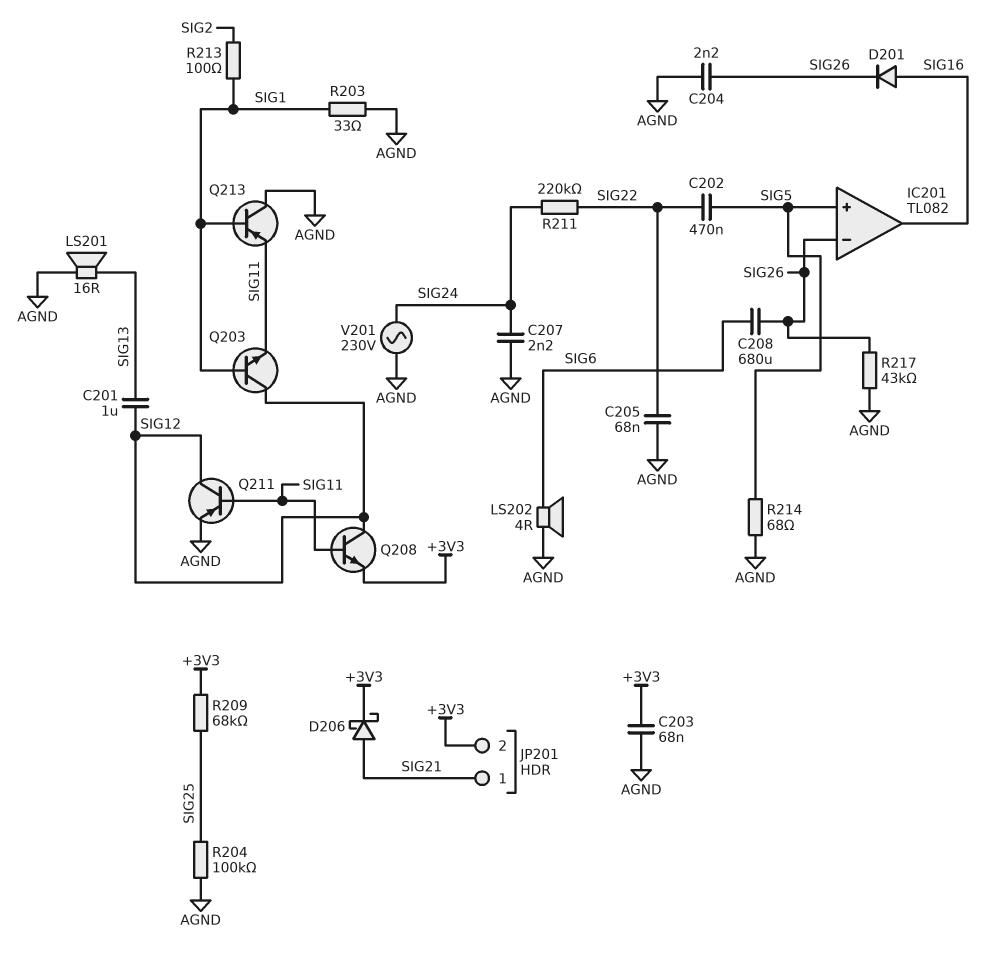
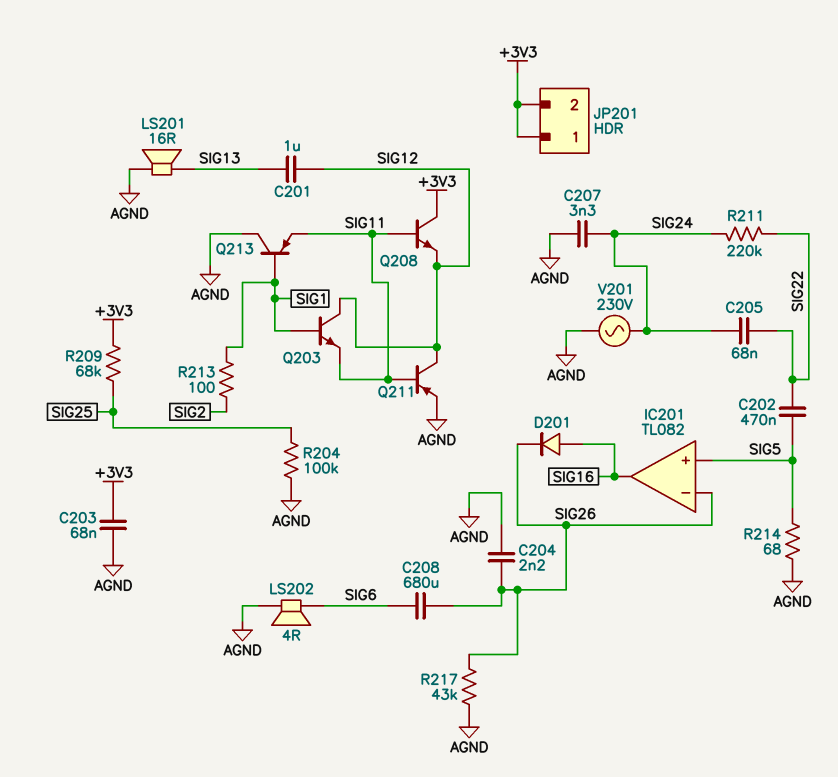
C205: 68nF (AGND, SIG22) -> 68nF (SIG22, SIG24)
C207: 2.2nF (AGND, SIG24) -> 3.3nF (AGND, SIG24)
D206: schottky (A SIG21, K +3V3) -> none
JP201 pin 1: SIG21 -> +3V3
Q208: NPN (B SIG11, C SIG12, E +3V3) -> NPN (B SIG11, C +3V3, E SIG12)
R203: 33 (AGND, SIG1) -> none

